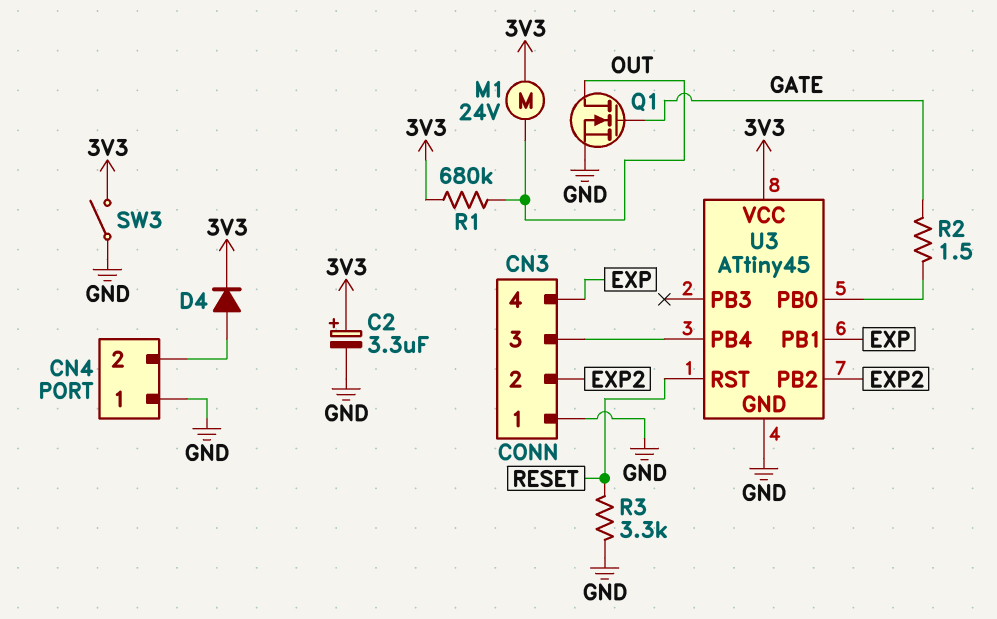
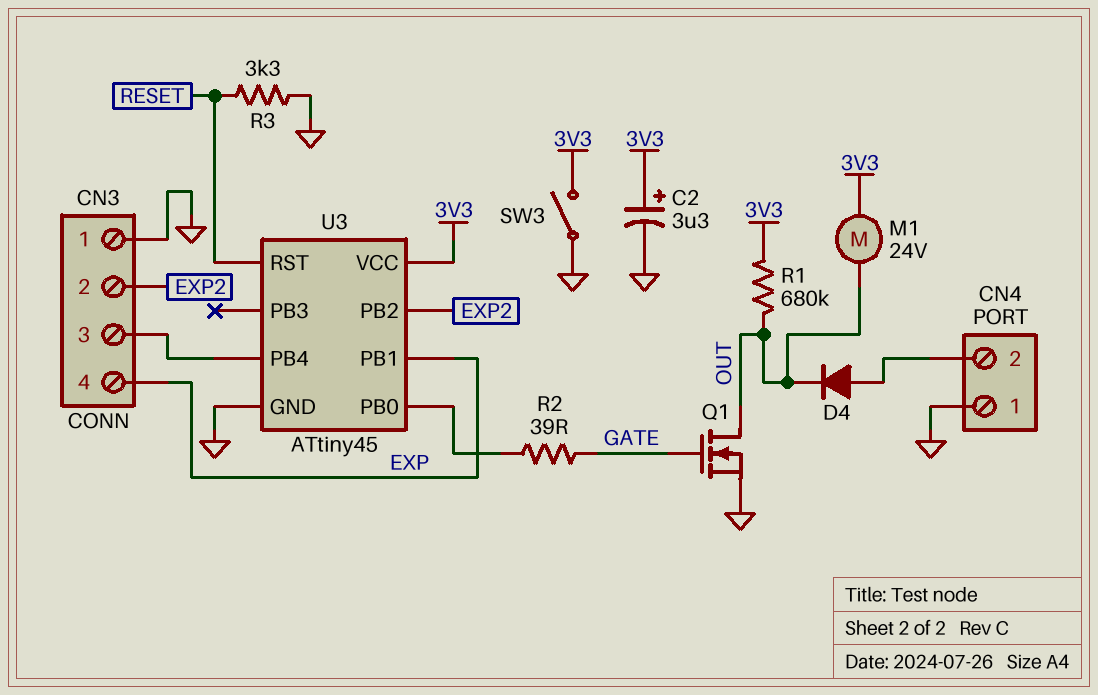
D4: diode (A CN4/2, K 3V3) -> diode (A CN4/2, K OUT)
R2: 1.5 (GATE, U3/PB0) -> 39 (GATE, U3/PB0)

